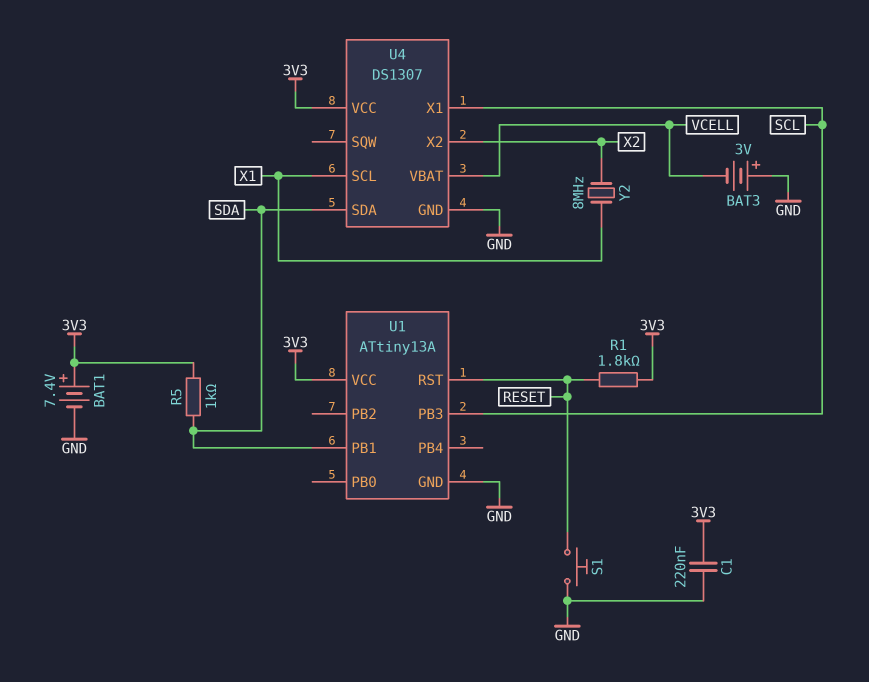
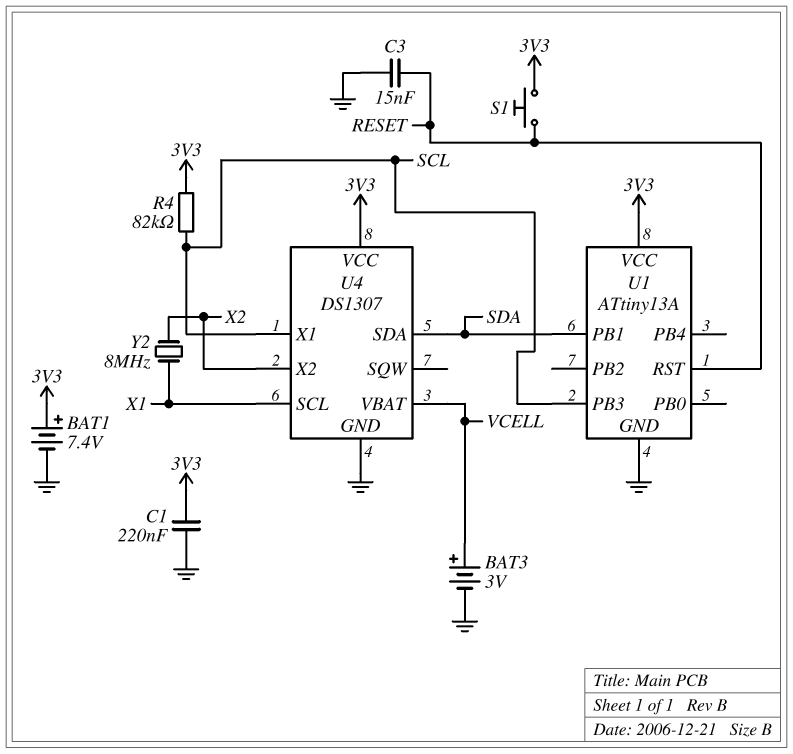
BAT3: 3V (plus GND, minus VCELL) -> 3V (plus VCELL, minus GND)
C3: none -> 15nF (GND, RESET)
R1: 1.8k (3V3, RESET) -> none
R4: none -> 82k (3V3, SCL)
R5: 1k (3V3, SDA) -> none
S1: button (GND, RESET) -> button (3V3, RESET)

